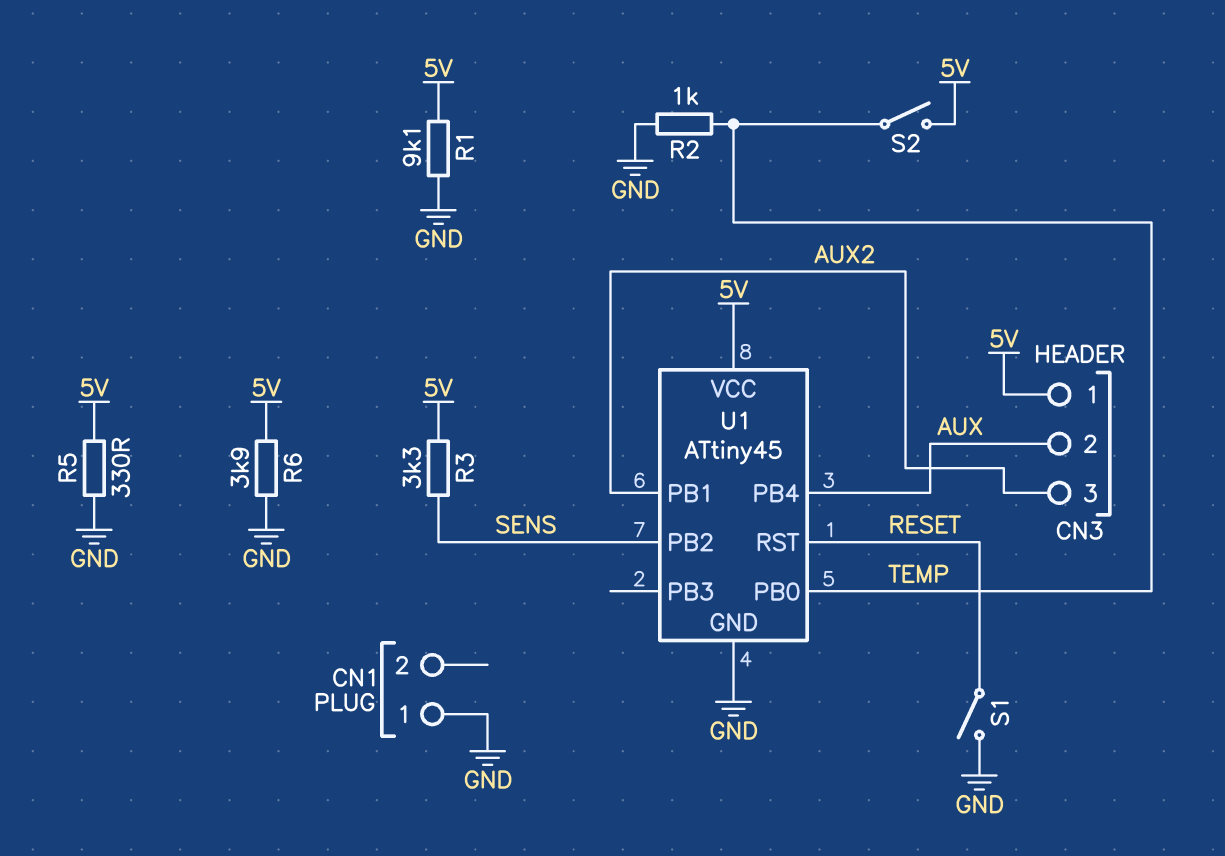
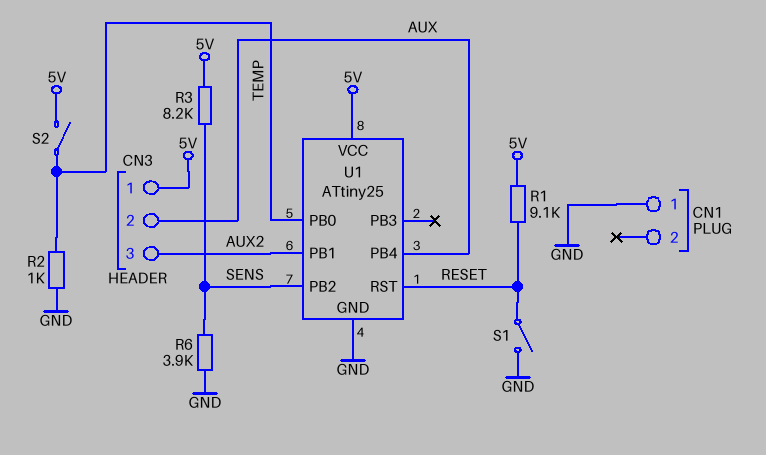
R1: 9.1k (5V, GND) -> 9.1k (5V, RESET)
R3: 3.3k (5V, SENS) -> 8.2k (5V, SENS)
R5: 330 (5V, GND) -> none
R6: 3.9k (5V, GND) -> 3.9k (GND, SENS)
U1: ATtiny45 -> ATtiny25

